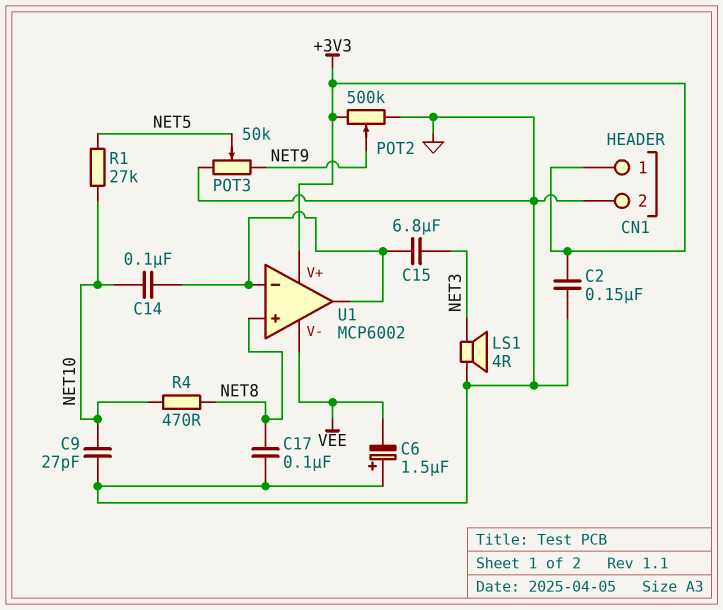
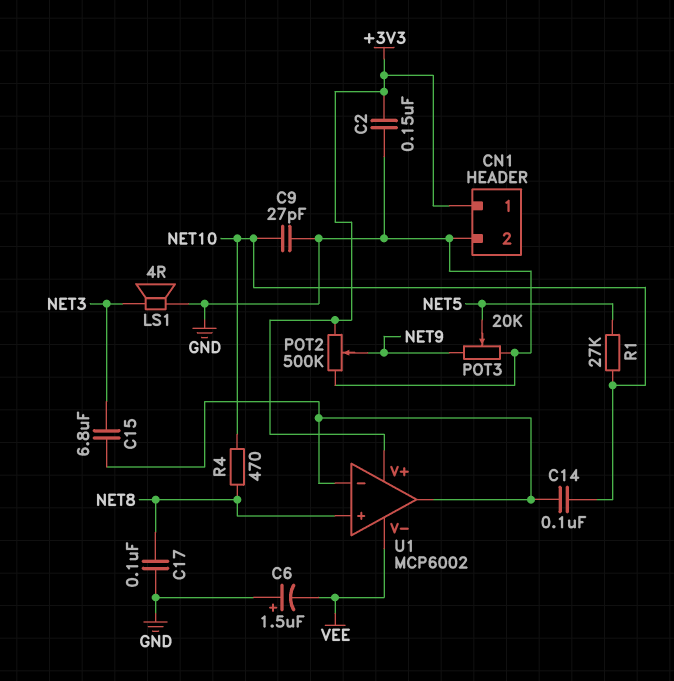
POT3: 50k (GND, NET9, wiper NET5) -> 20k (GND, NET9, wiper NET5)

